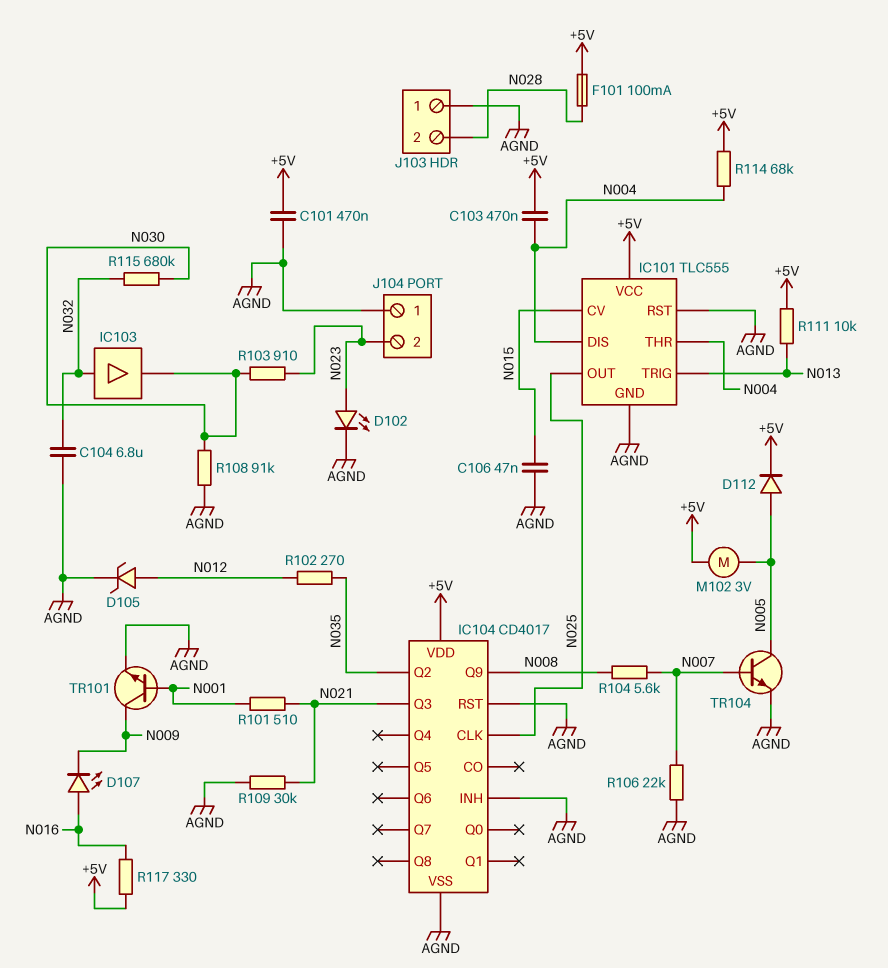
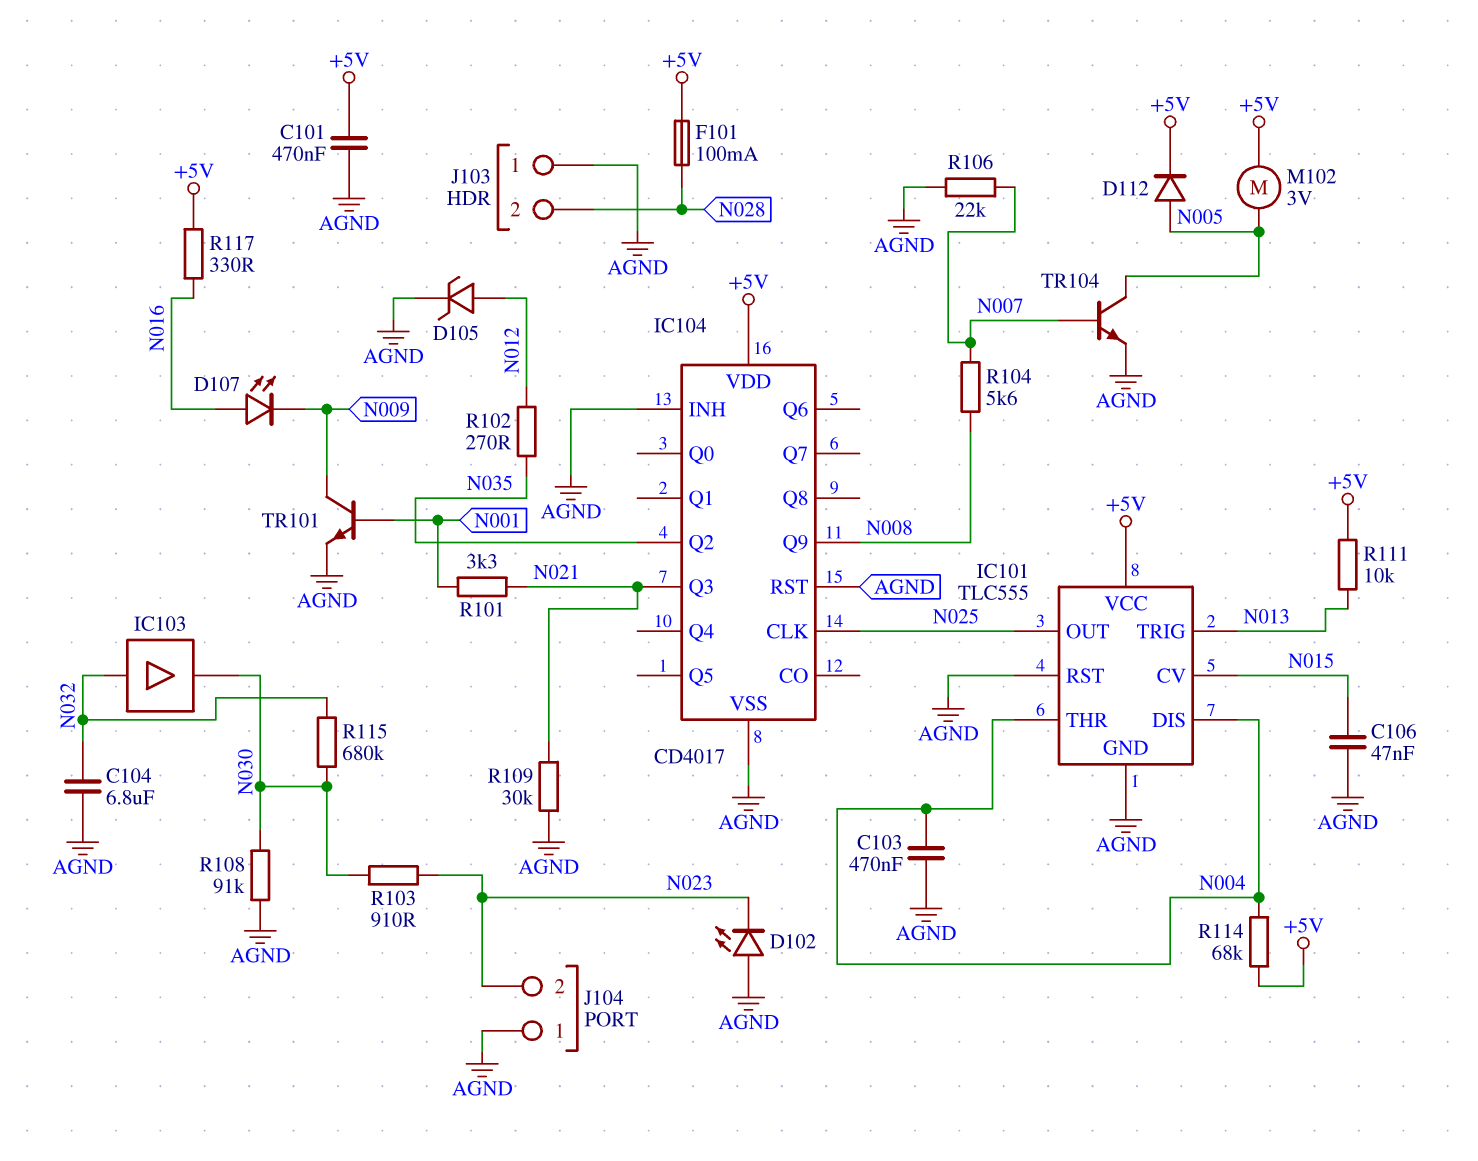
C103: 470nF (+5V, N004) -> 470nF (AGND, N004)
D102: LED (A N023, K AGND) -> LED (A AGND, K N023)
R101: 510 (N001, N021) -> 3.3k (N001, N021)

